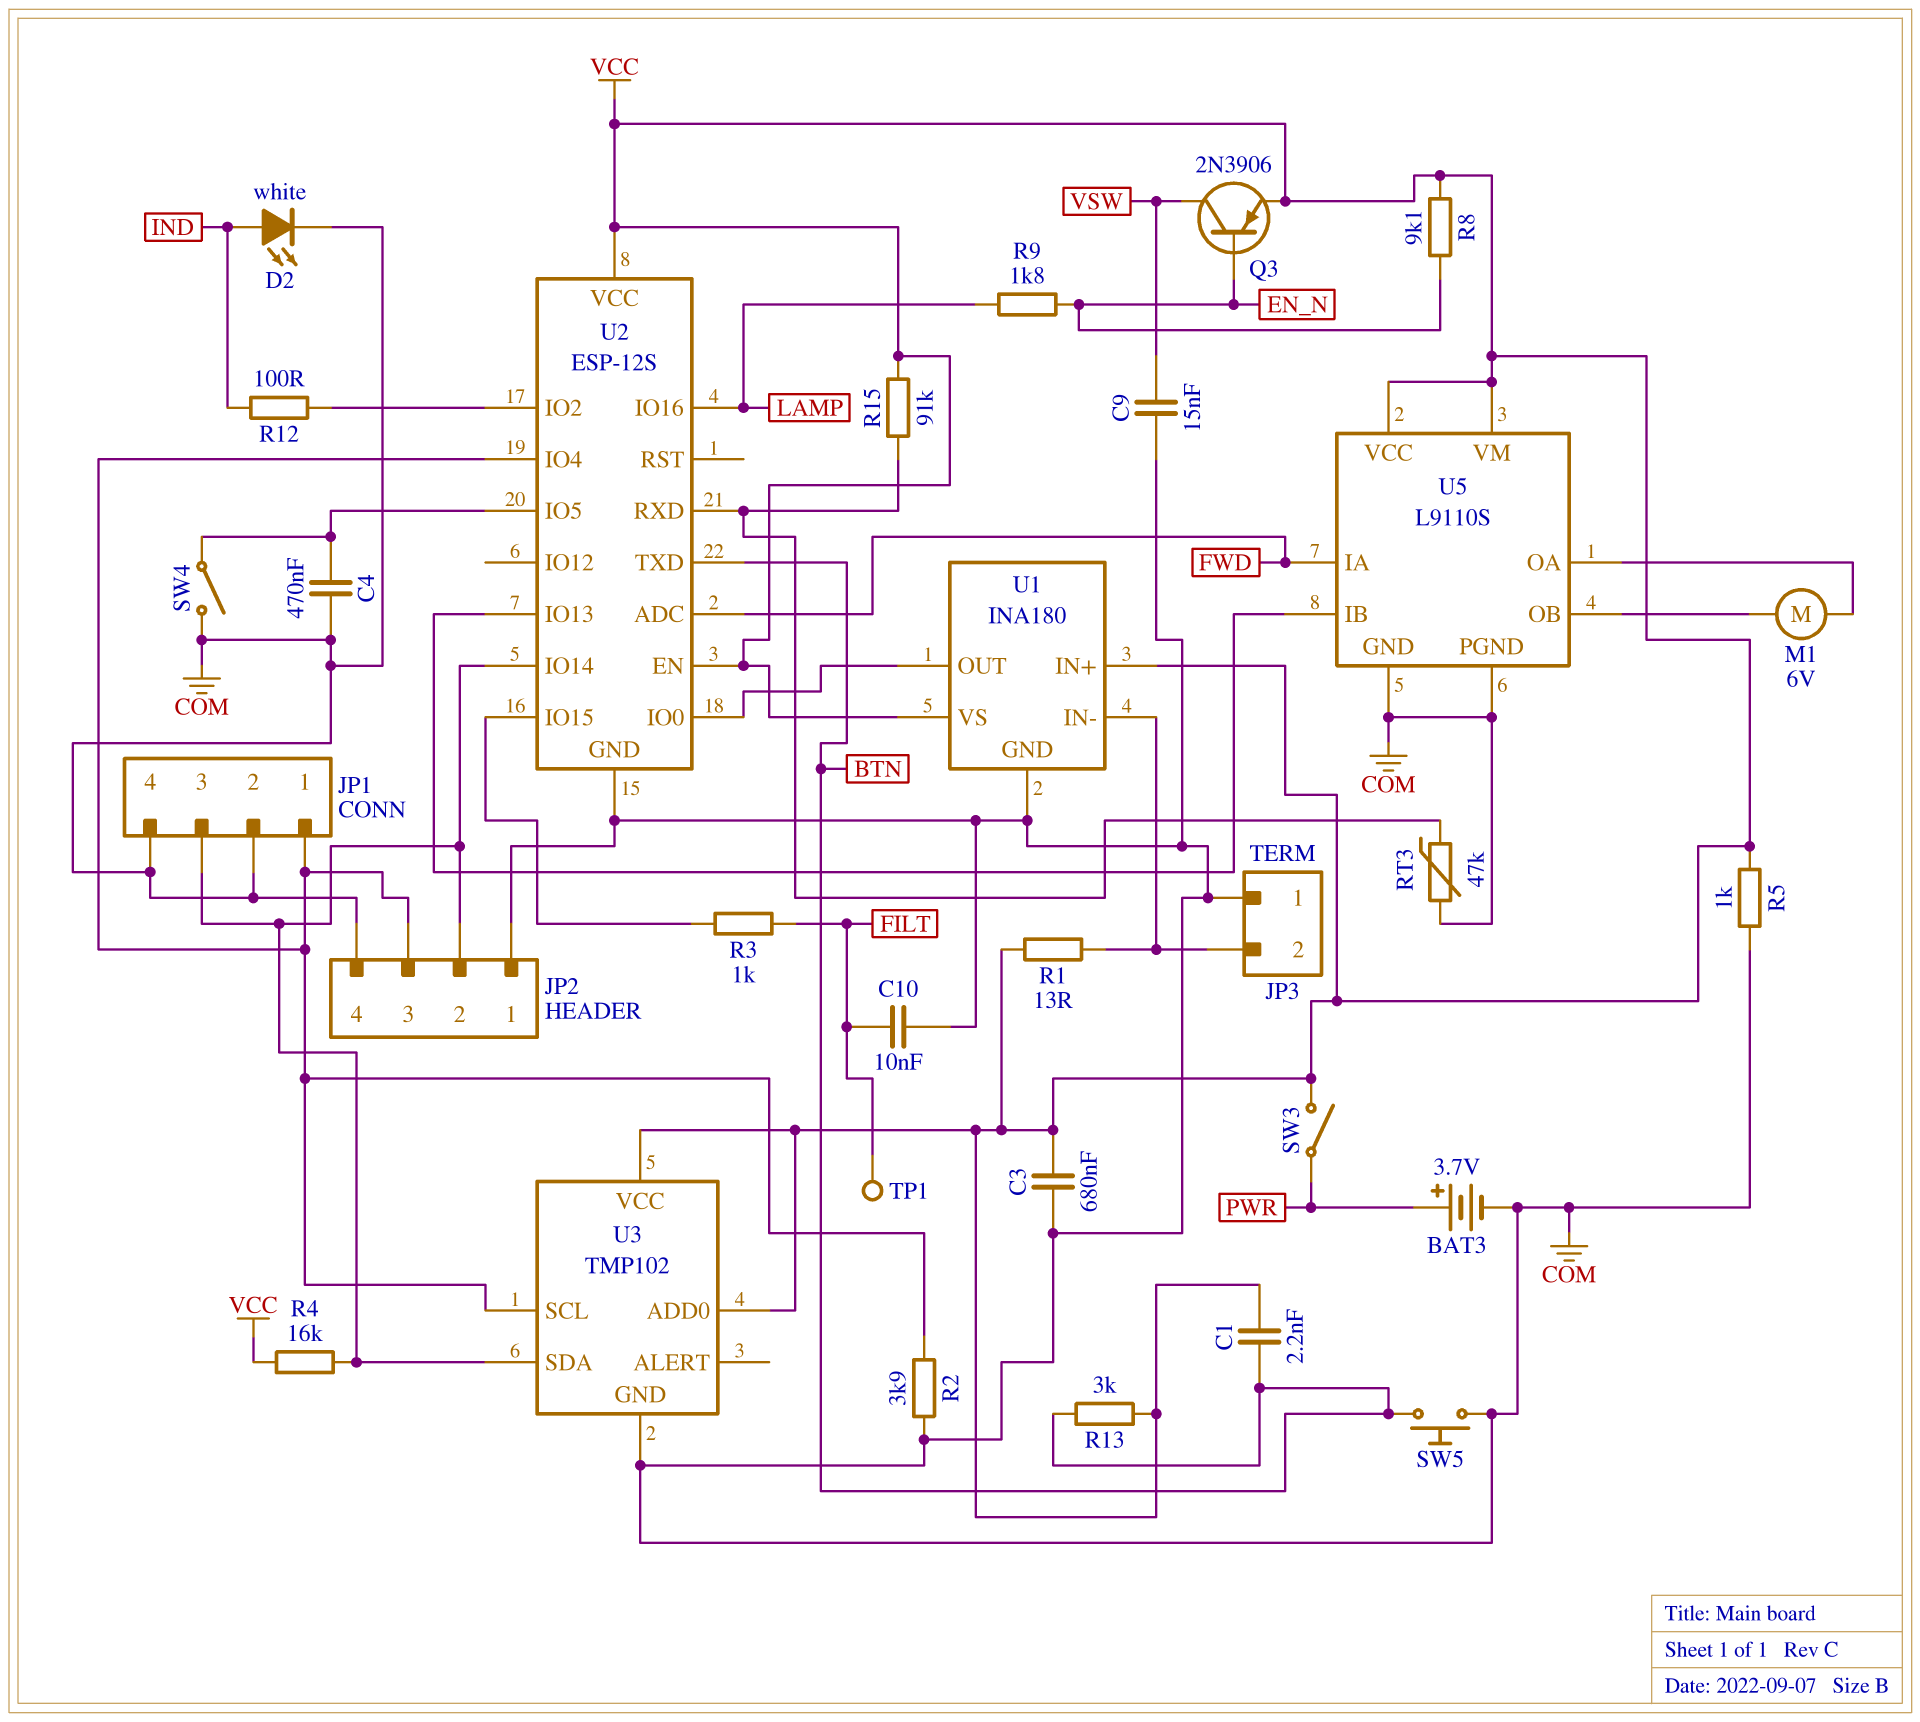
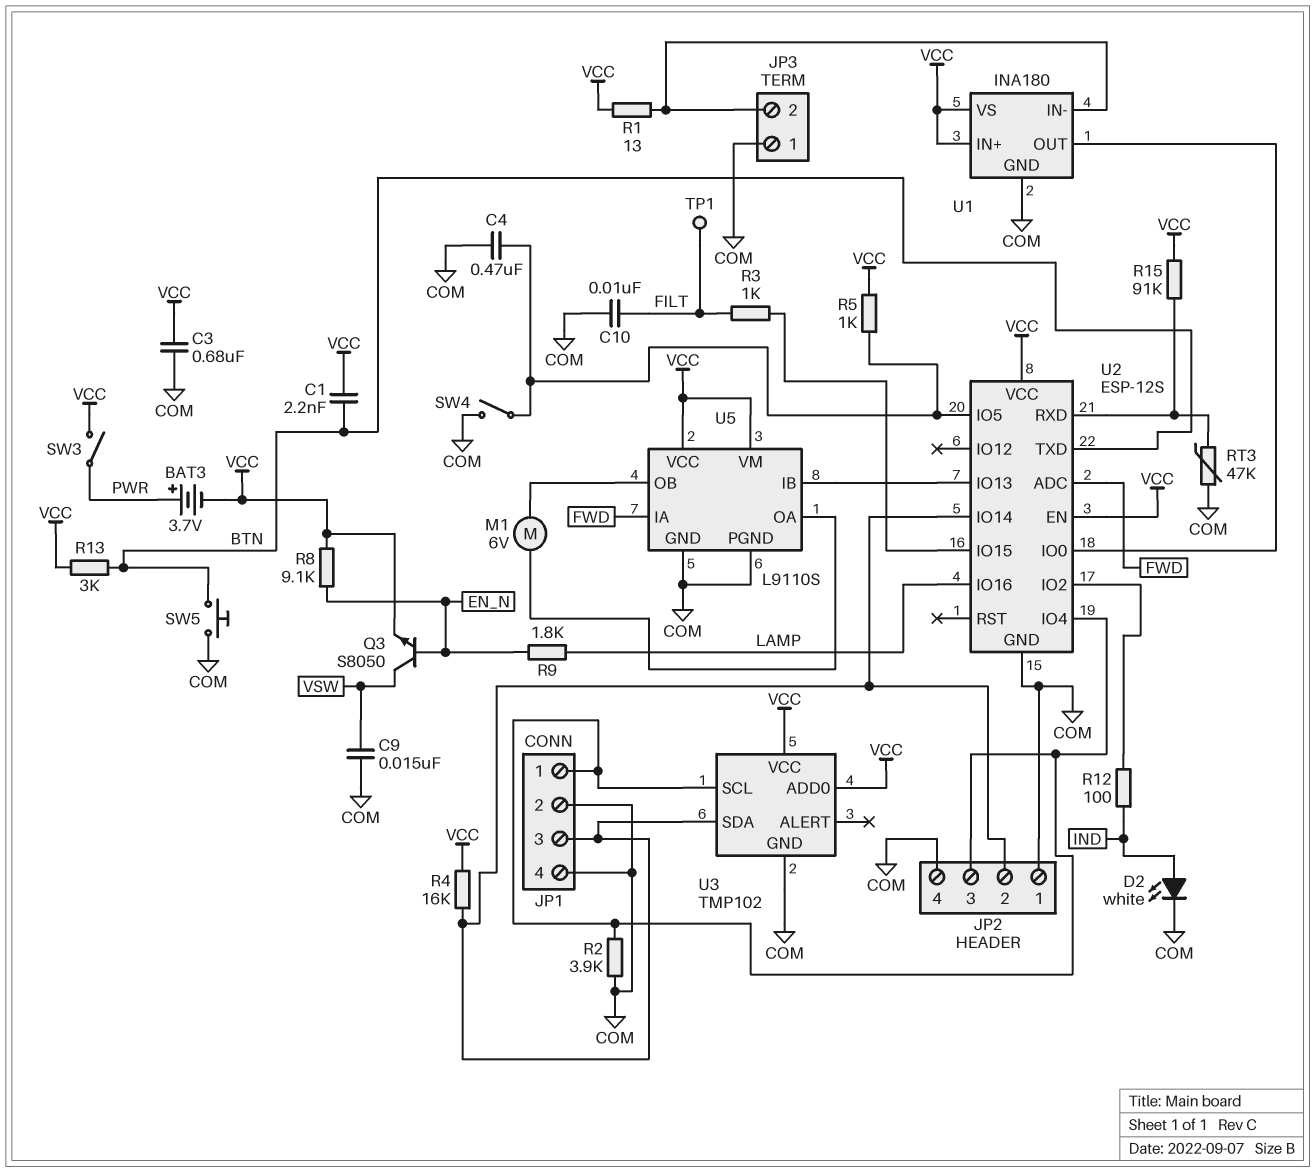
BAT3: 3.7V (plus PWR, minus COM) -> 3.7V (plus PWR, minus VCC)
Q3: PNP 2N3906 (B EN_N, C VSW, E VCC) -> NPN S8050 (B EN_N, C VSW, E VCC)
R5: 1k (COM, VCC) -> 1k (U2/IO5, VCC)

